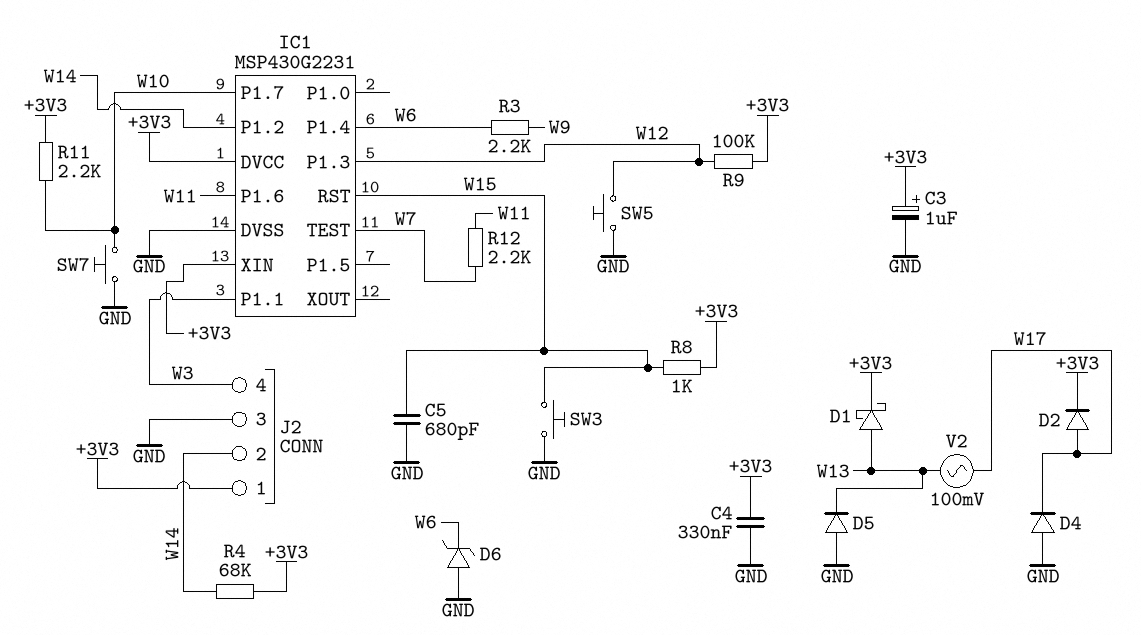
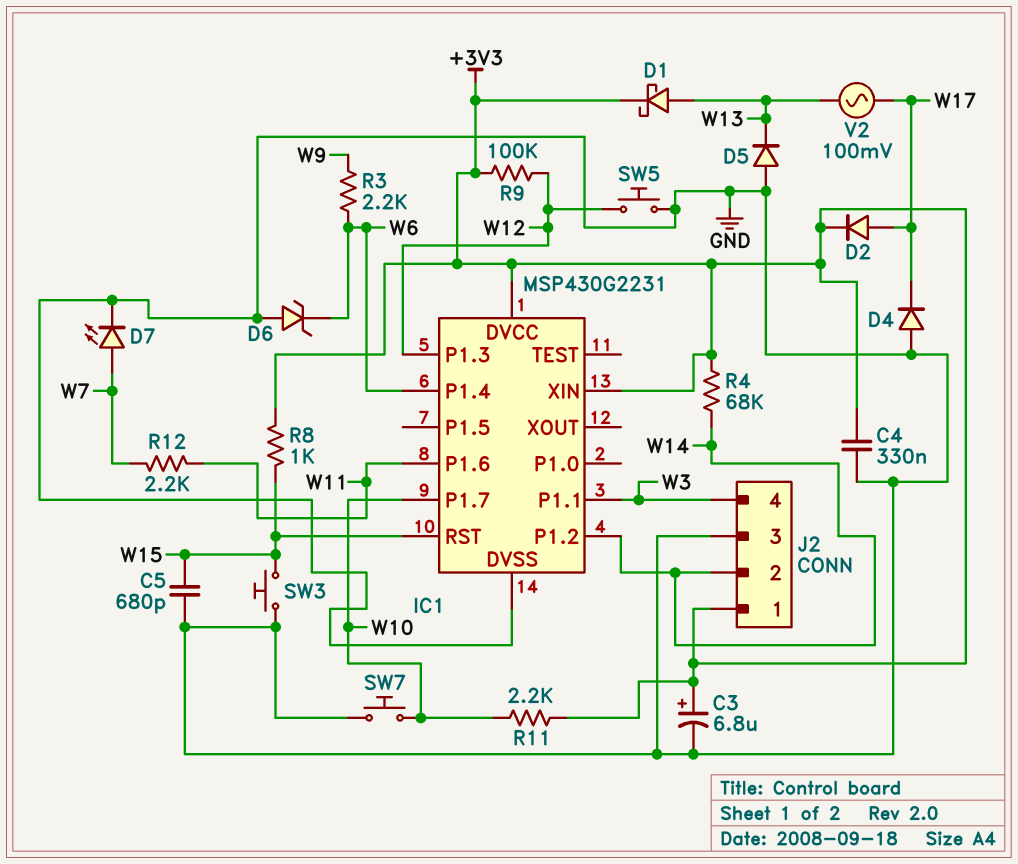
C3: 1uF (plus +3V3, minus GND) -> 6.8uF (plus +3V3, minus GND)
D7: none -> LED (A W7, K GND)
IC1 pin TEST: W7 -> none

